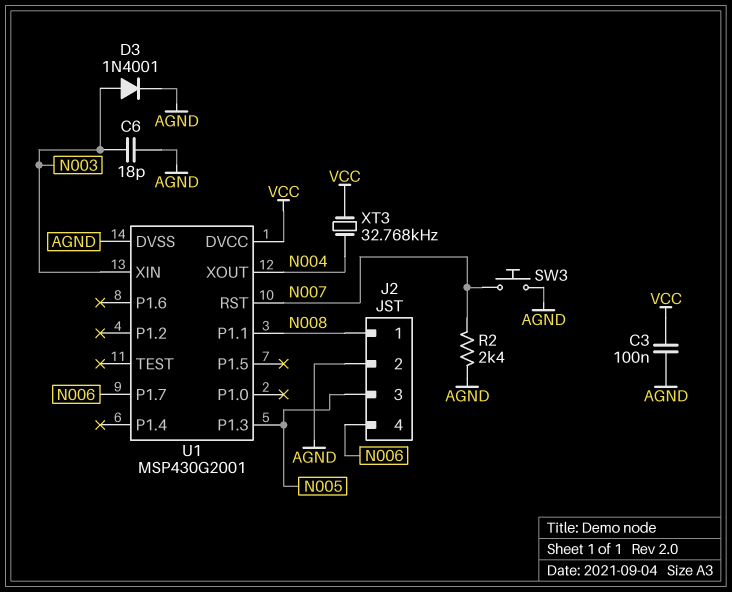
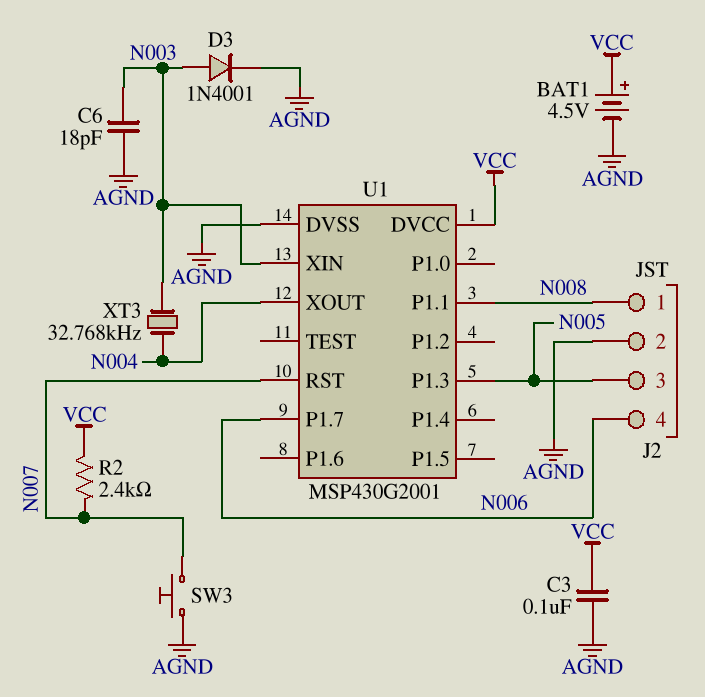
BAT1: none -> 4.5V (plus VCC, minus AGND)
R2: 2.4k (AGND, N007) -> 2.4k (N007, VCC)
XT3: 32.768kHz (N004, VCC) -> 32.768kHz (N003, N004)

